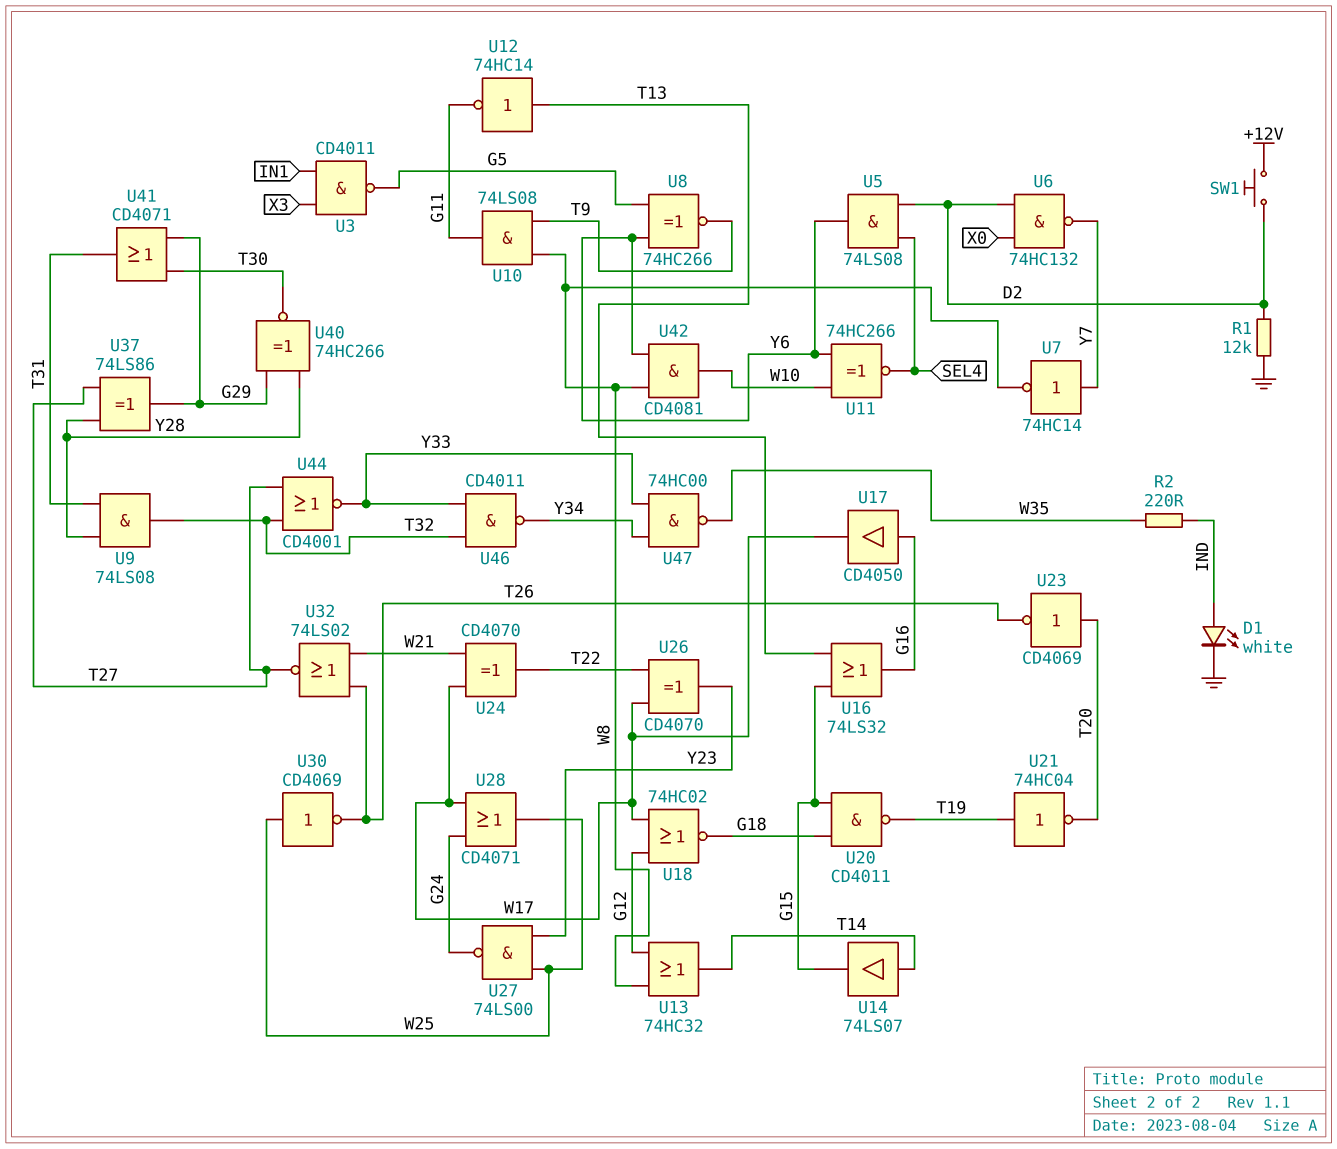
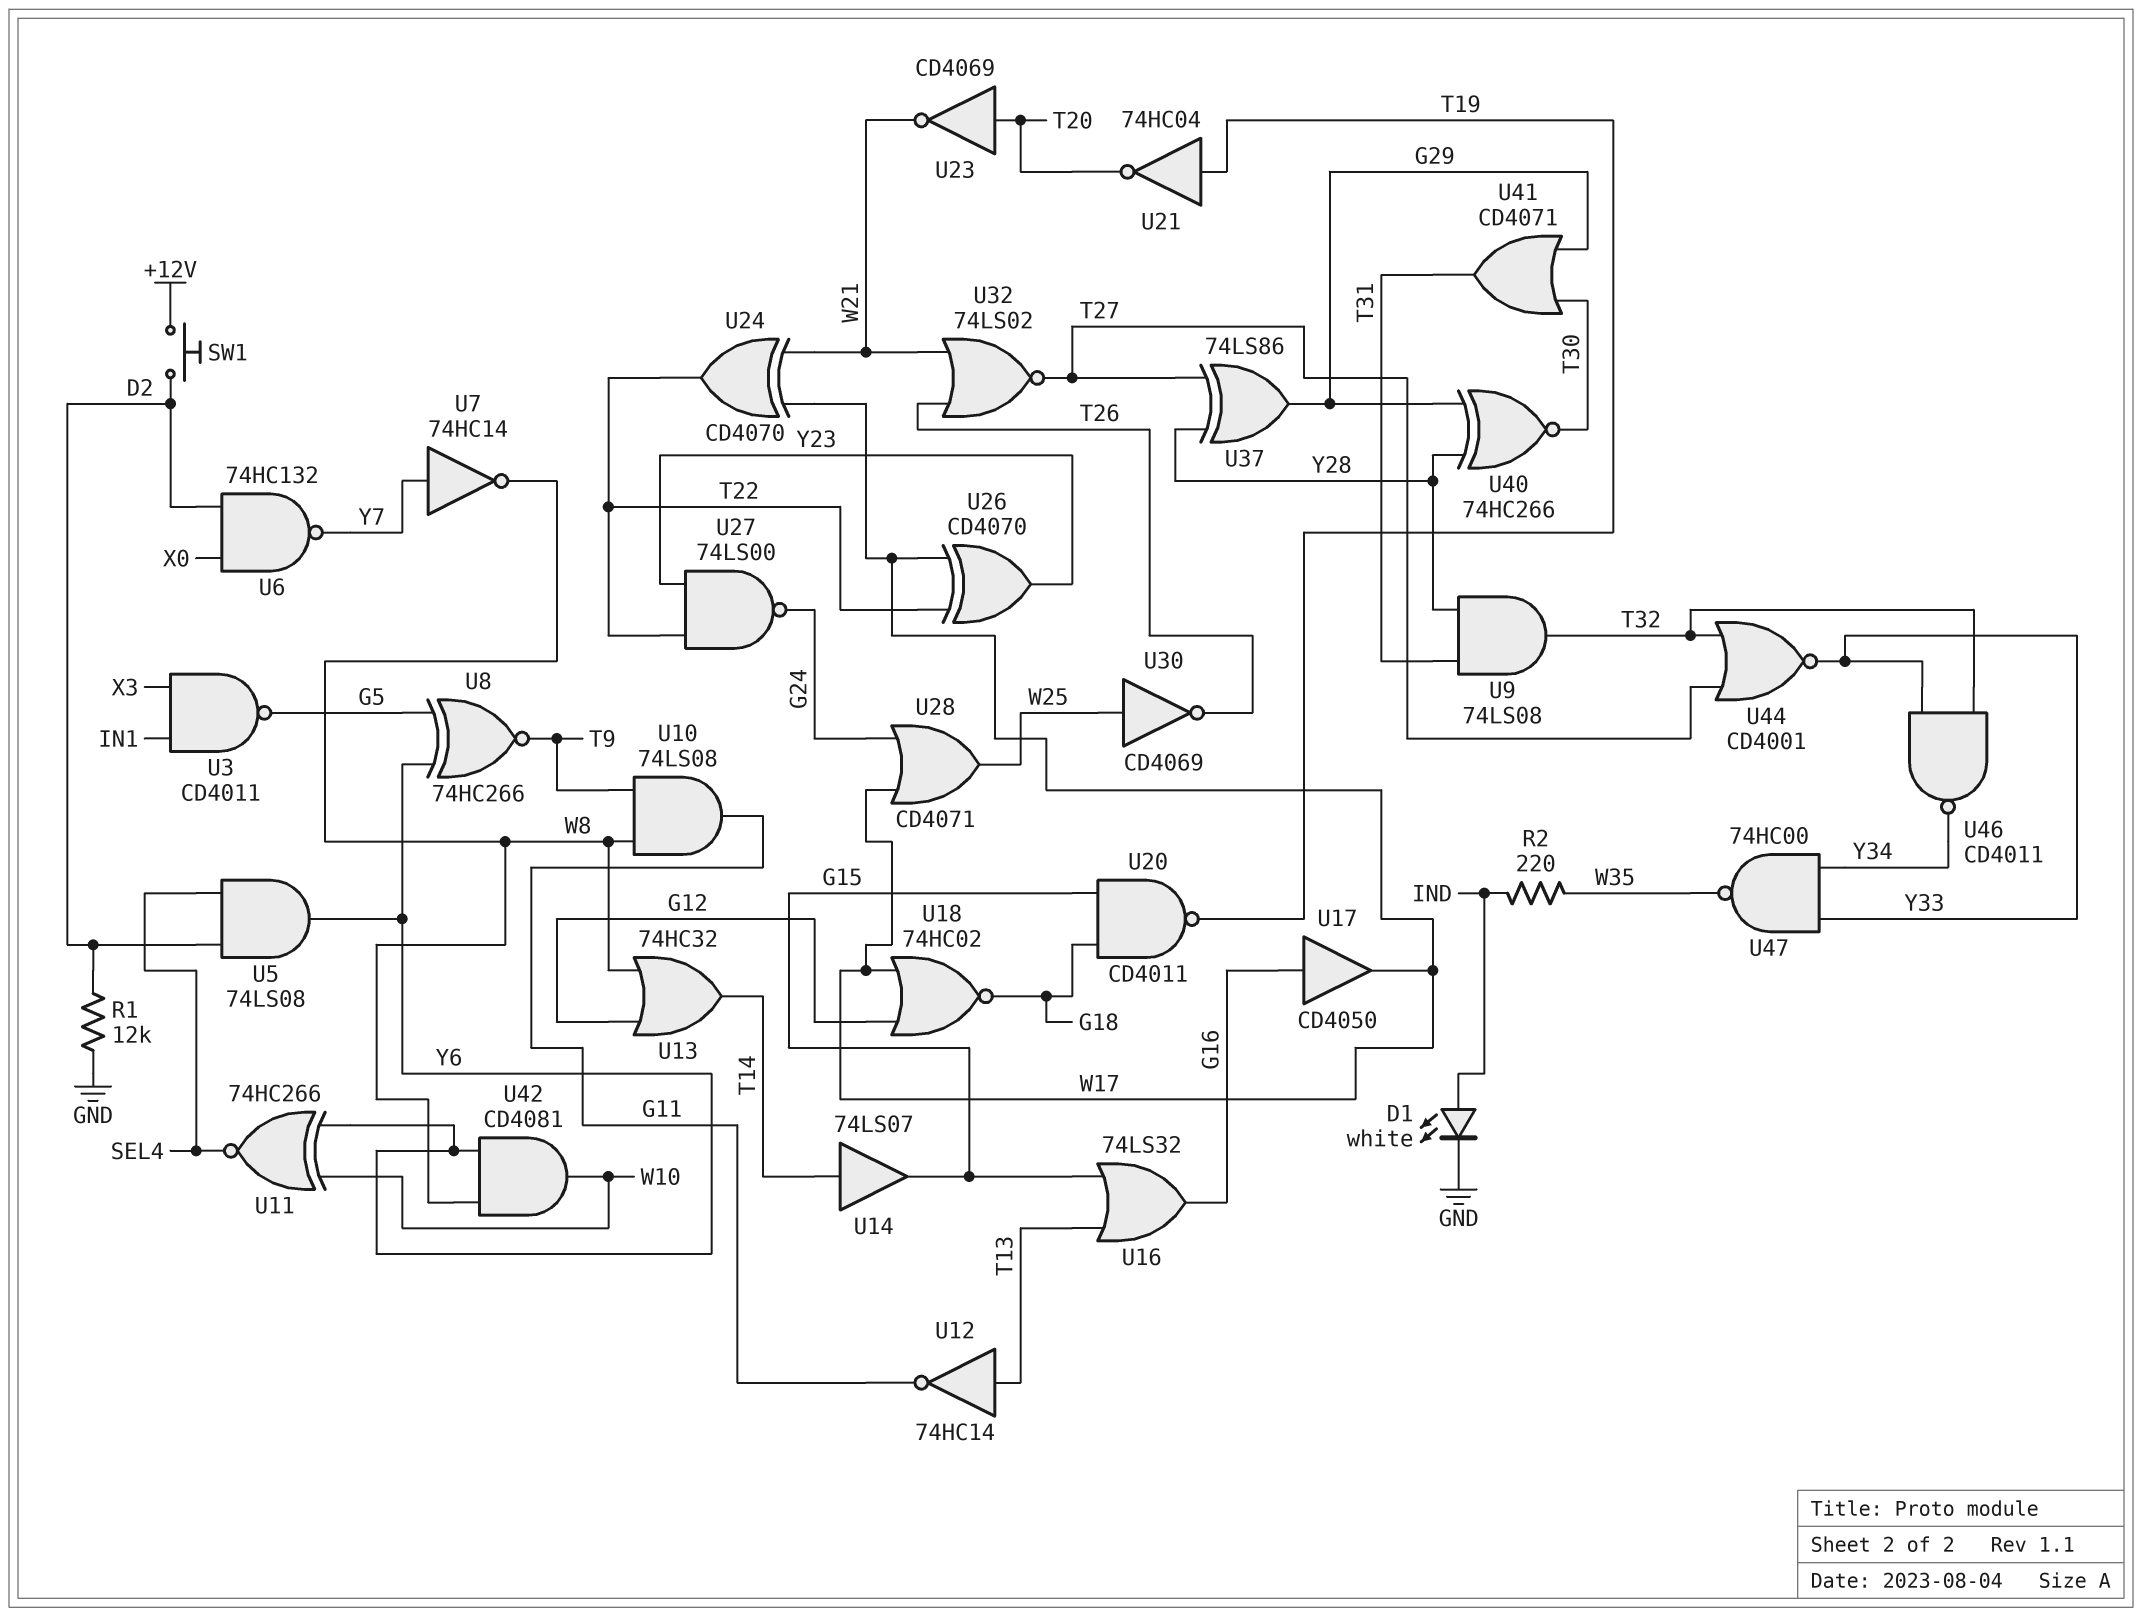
U23: NOT CD4069 (in T20, out T26) -> NOT CD4069 (in T20, out W21)
U27: NAND 74LS00 (in W25, in Y23, out G24) -> NAND 74LS00 (in T22, in Y23, out G24)

